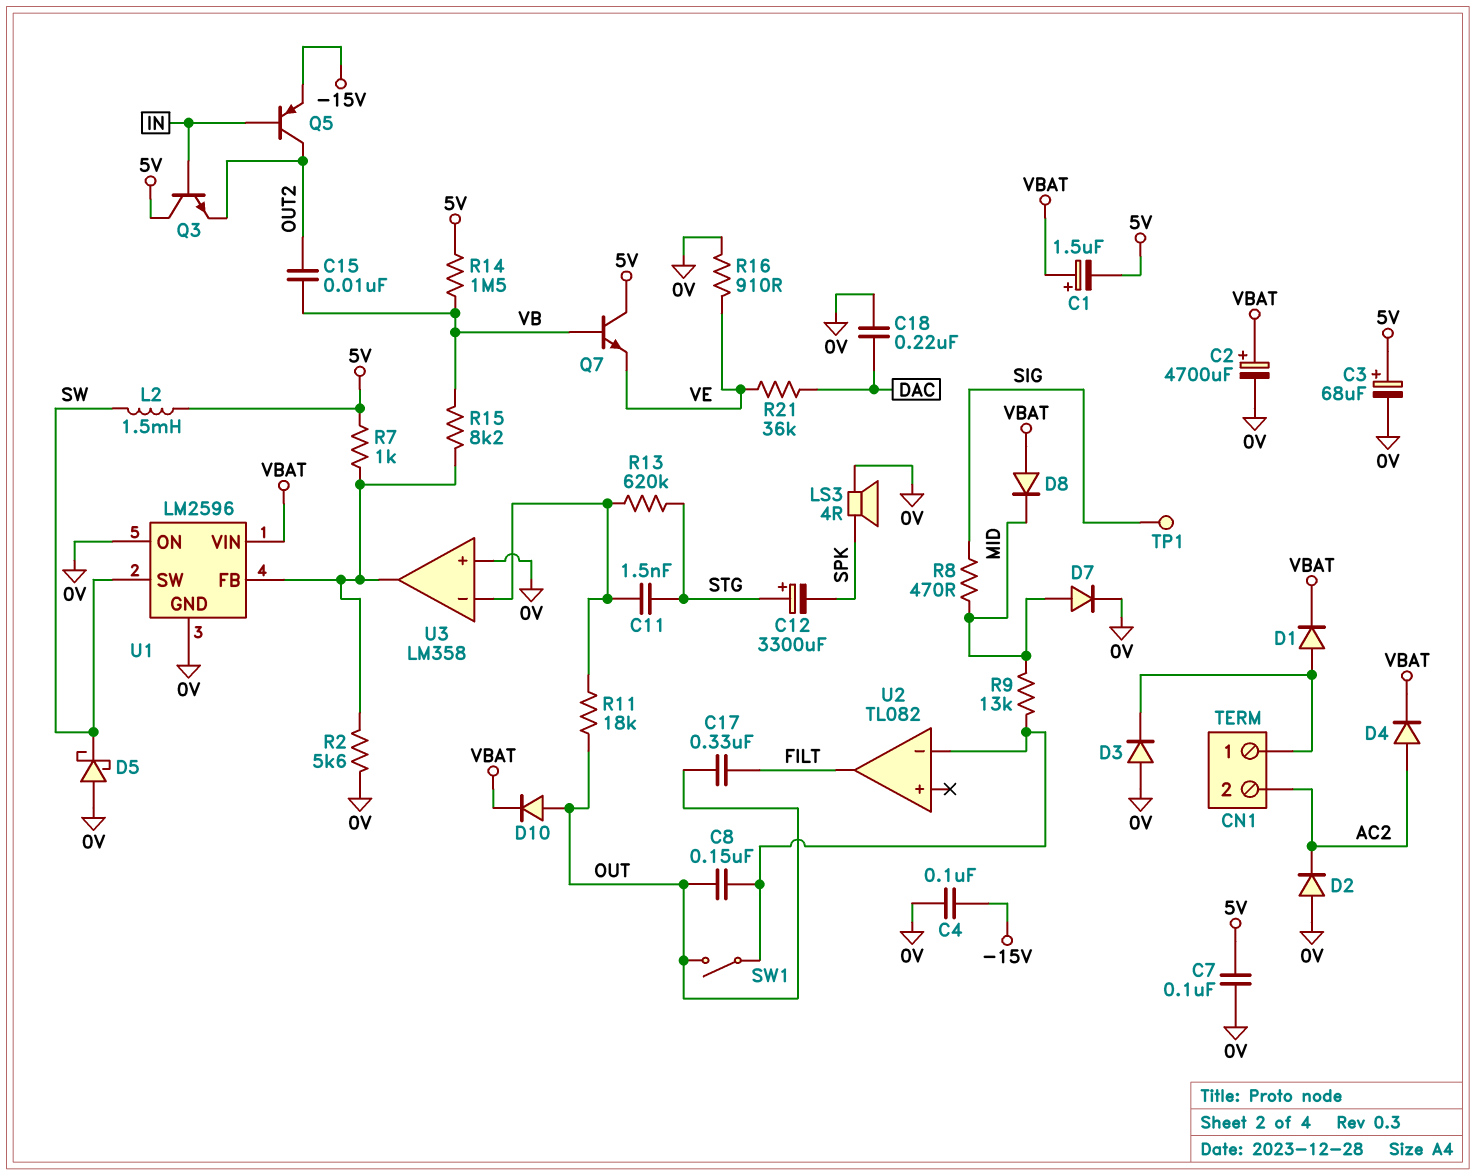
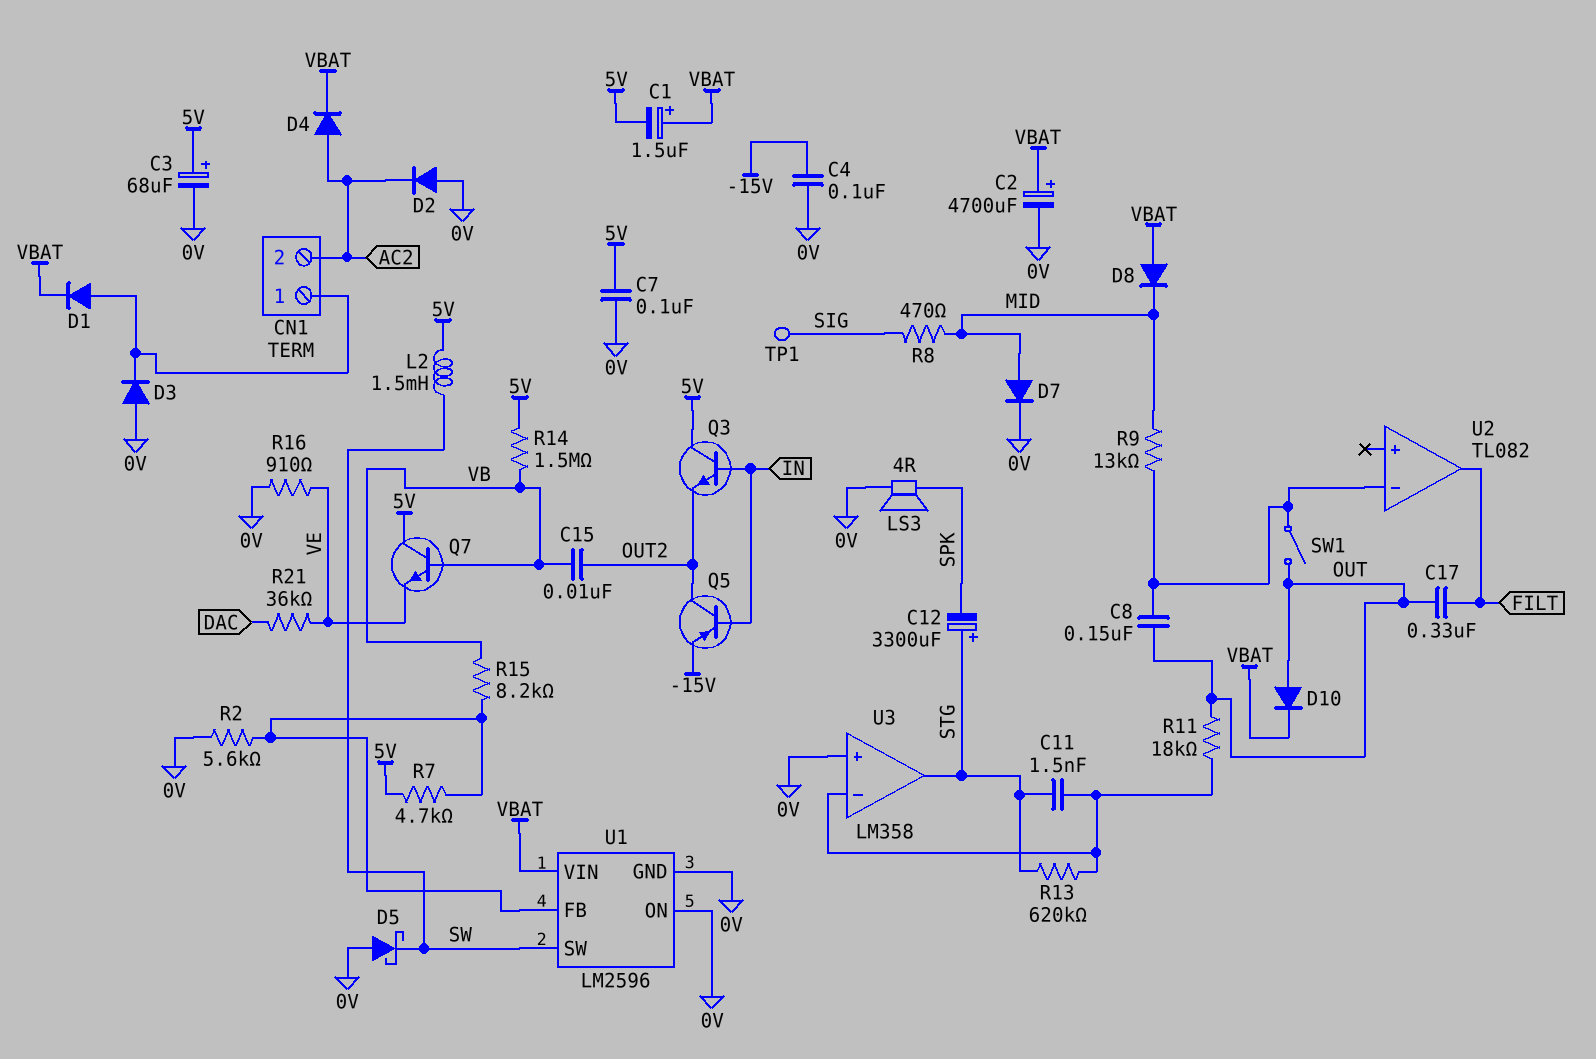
C18: 220nF (0V, DAC) -> none
R7: 1k (5V, U1/FB) -> 4.7k (5V, U1/FB)
U3 pin out: U1/FB -> STG

